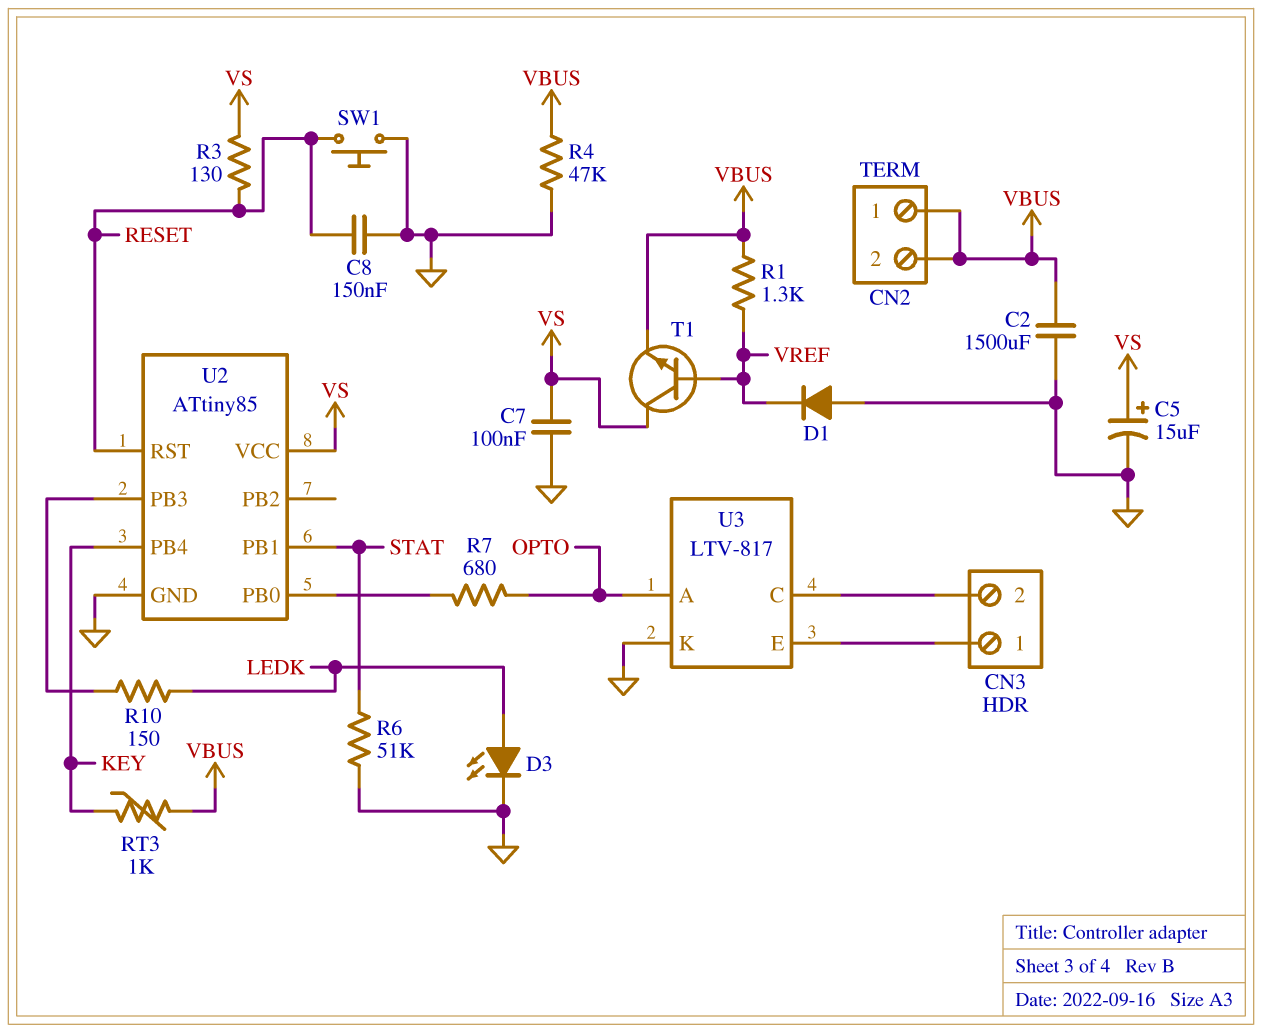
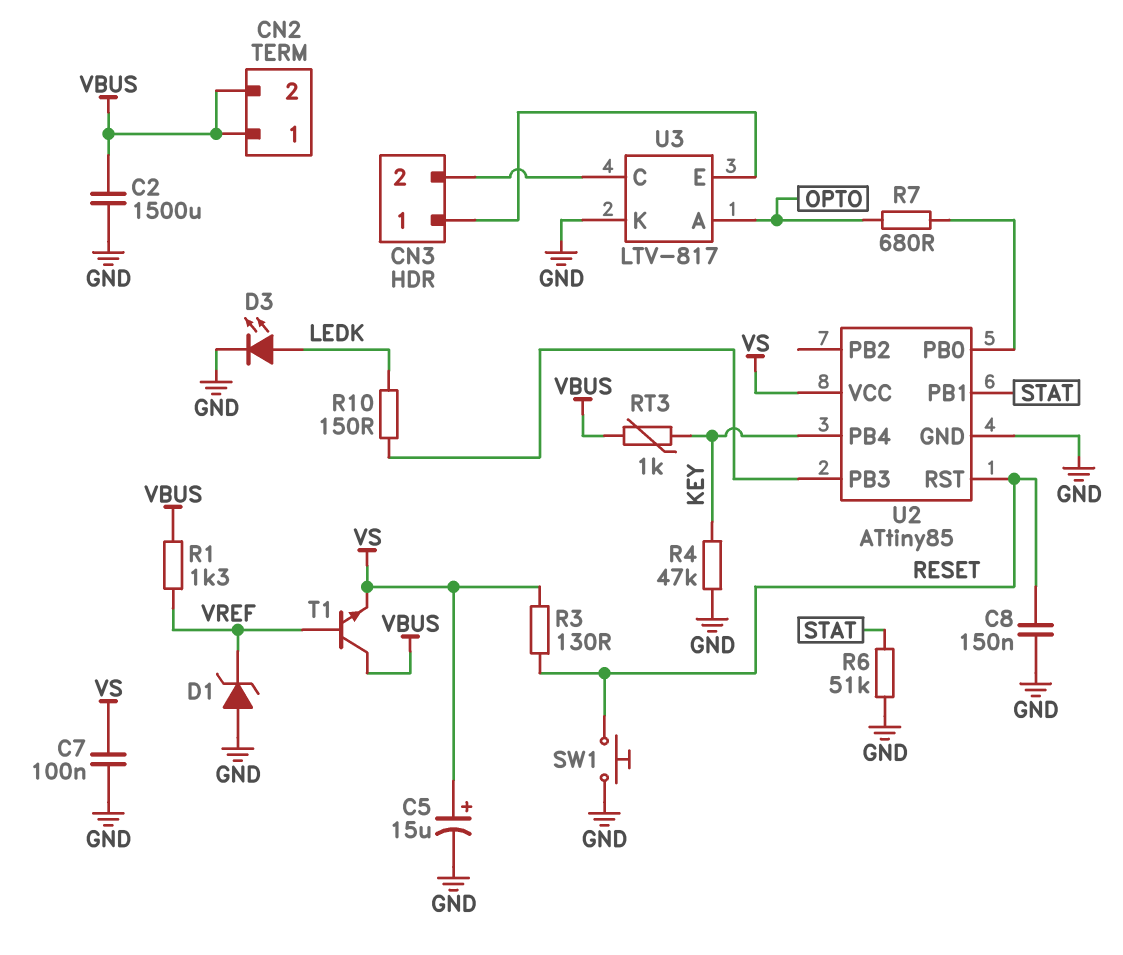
D1: diode (A GND, K VREF) -> zener (A GND, K VREF)
R4: 47k (GND, VBUS) -> 47k (GND, KEY)
T1: NPN (B VREF, C VS, E VBUS) -> NPN (B VREF, C VBUS, E VS)

